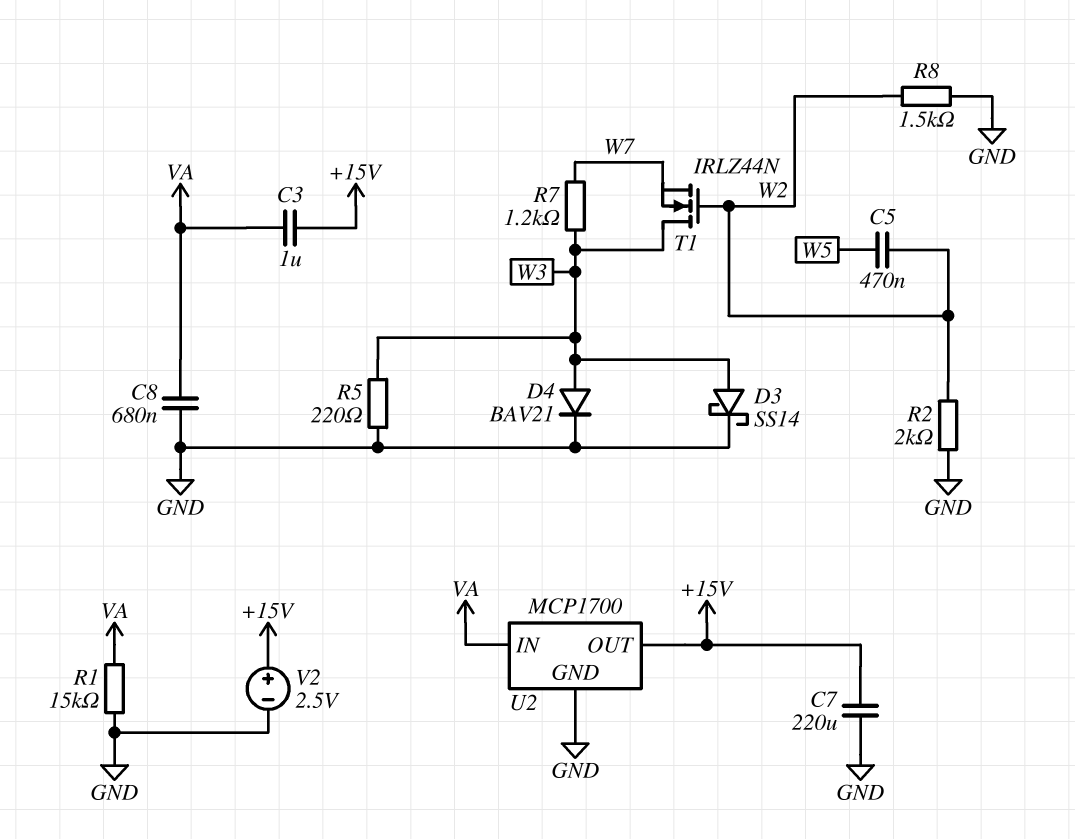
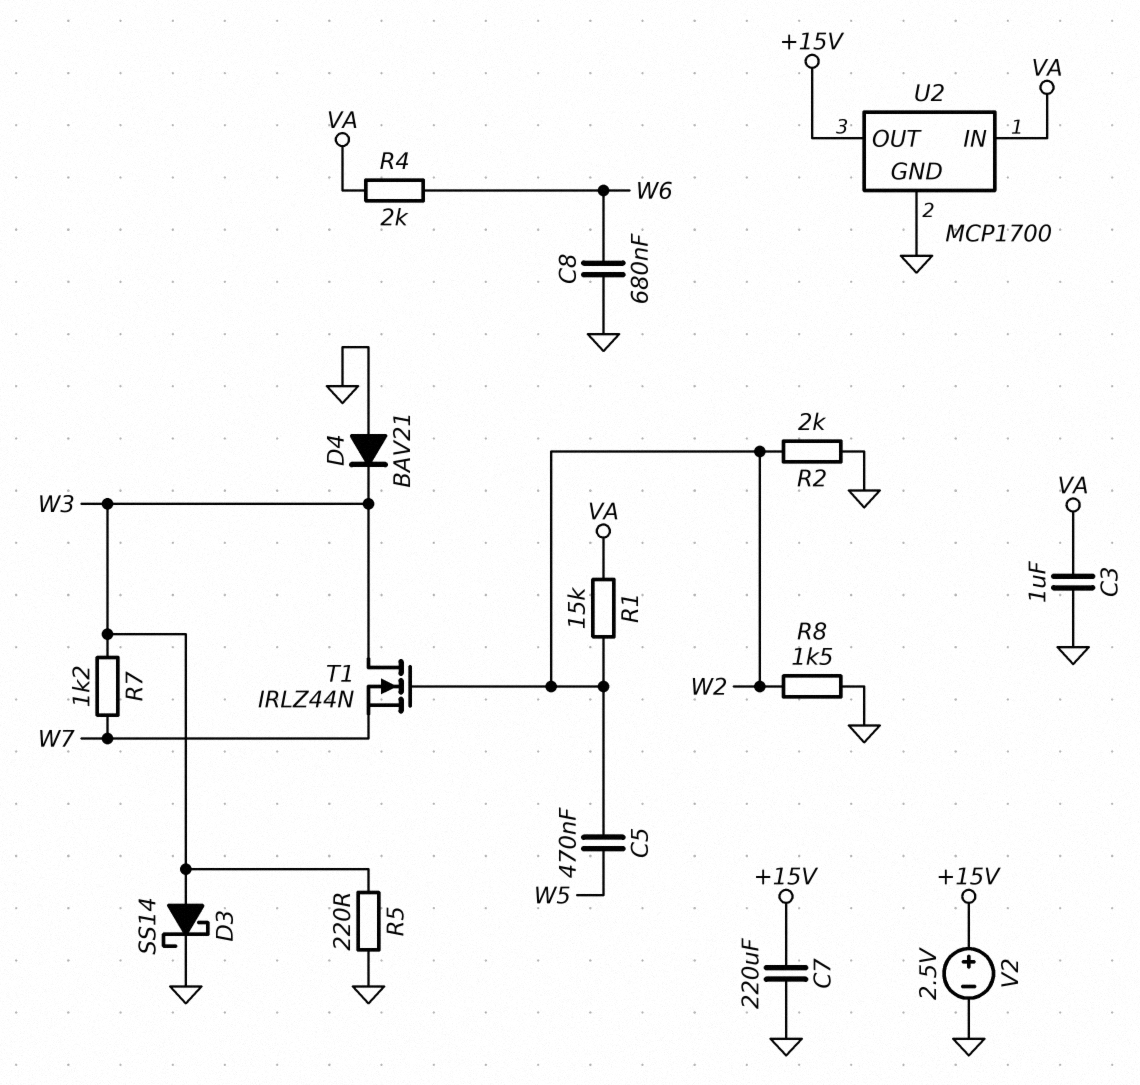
C3: 1uF (+15V, VA) -> 1uF (GND, VA)
C8: 680nF (GND, VA) -> 680nF (GND, W6)
D4: diode BAV21 (A W3, K GND) -> diode BAV21 (A GND, K W3)
R1: 15k (GND, VA) -> 15k (VA, W2)
R4: none -> 2k (VA, W6)

